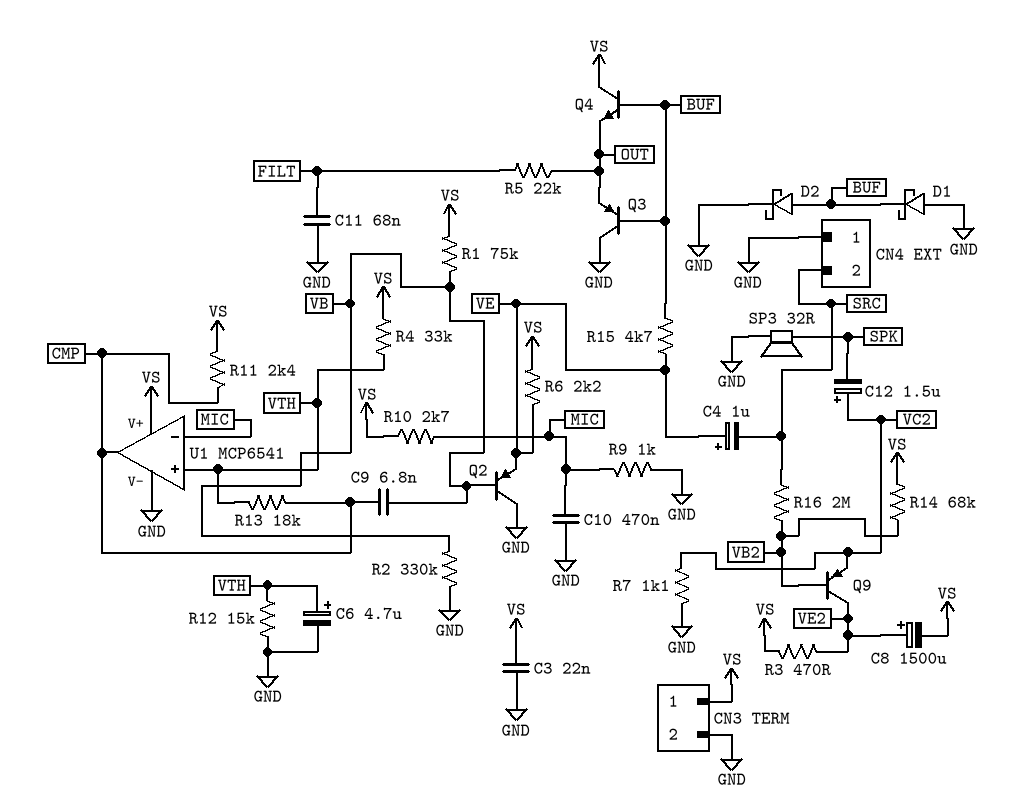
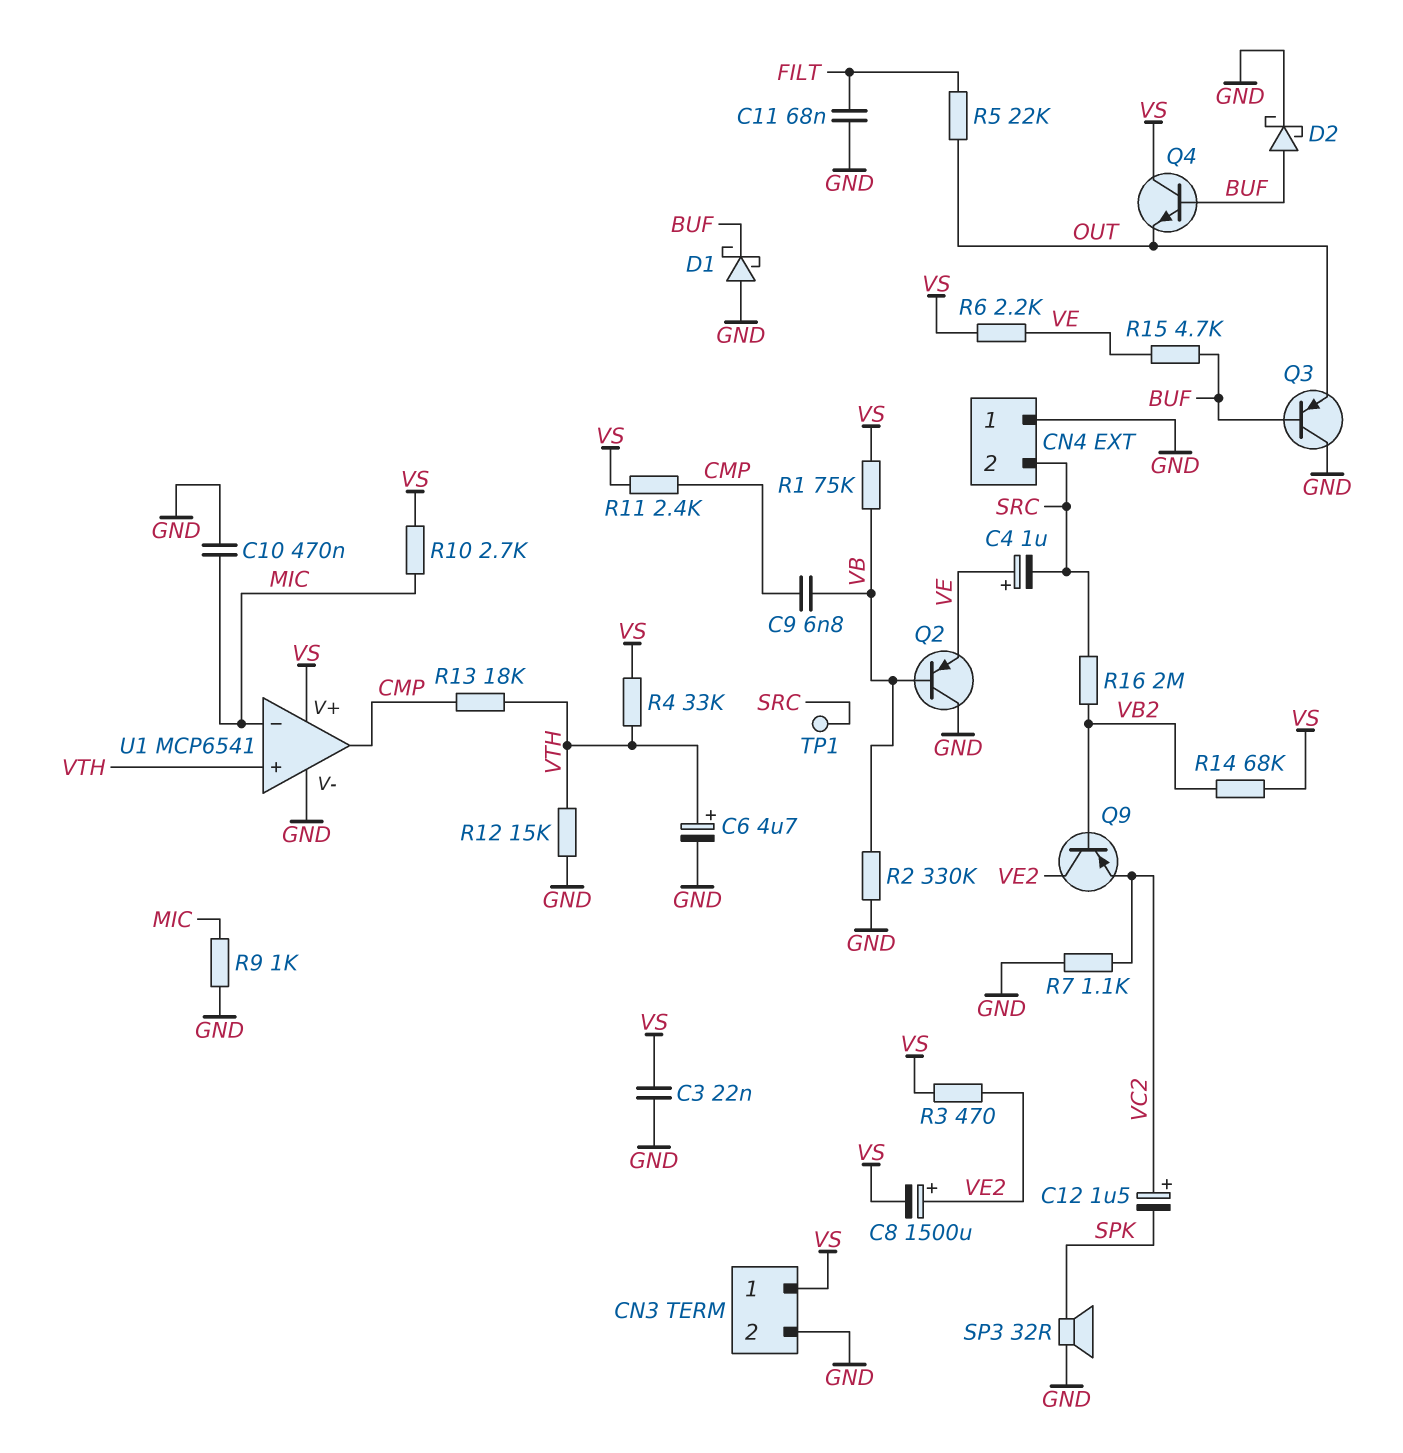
TP1: none -> test point (SRC)

